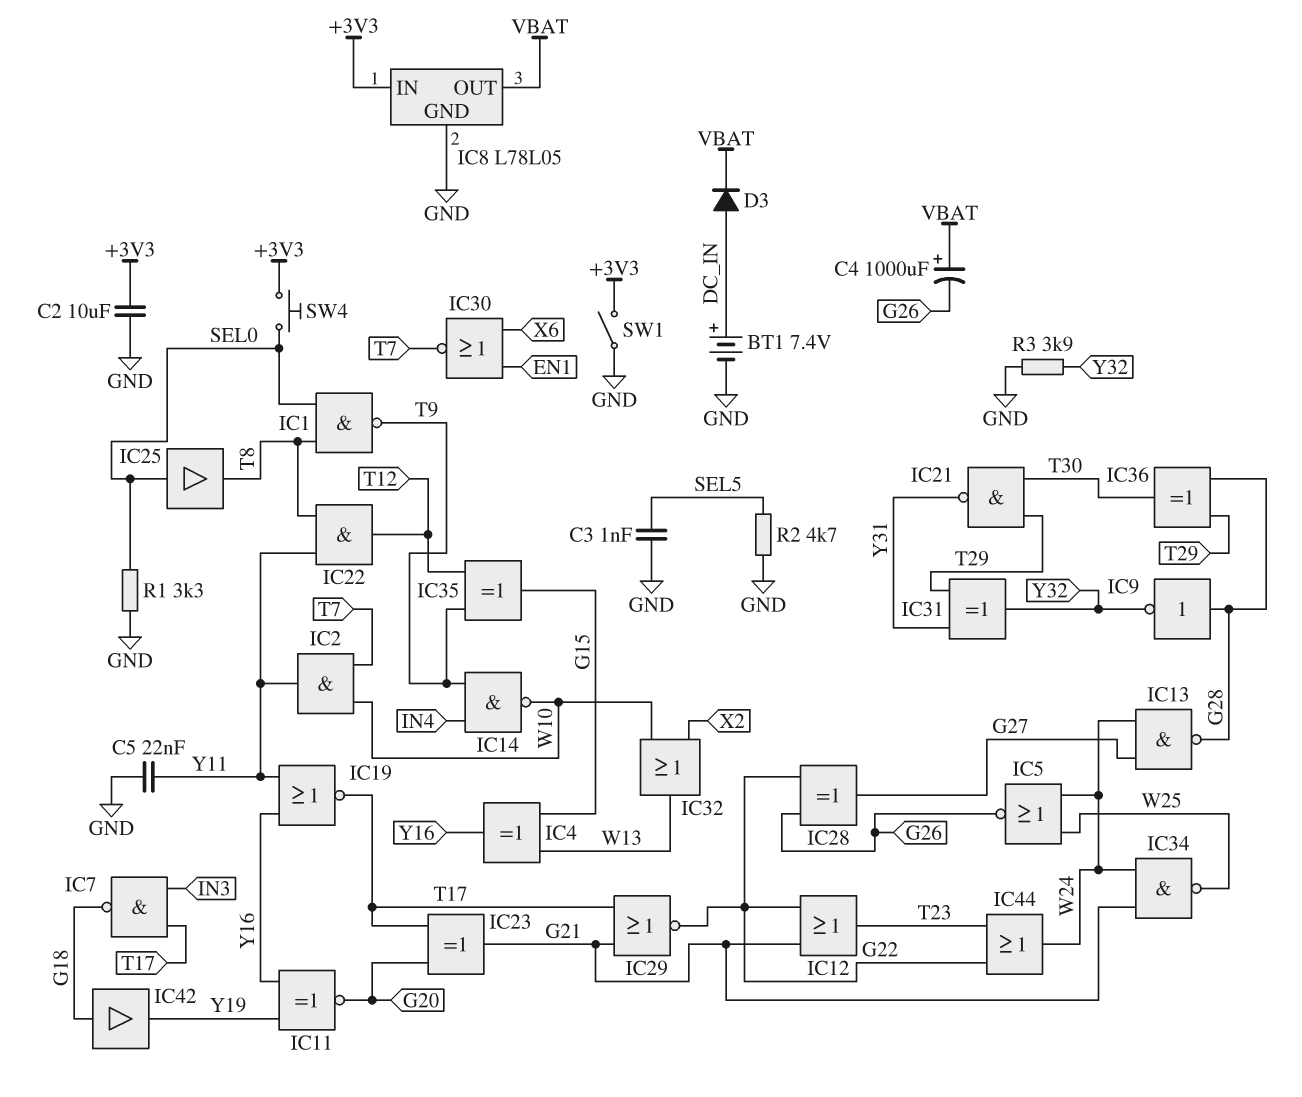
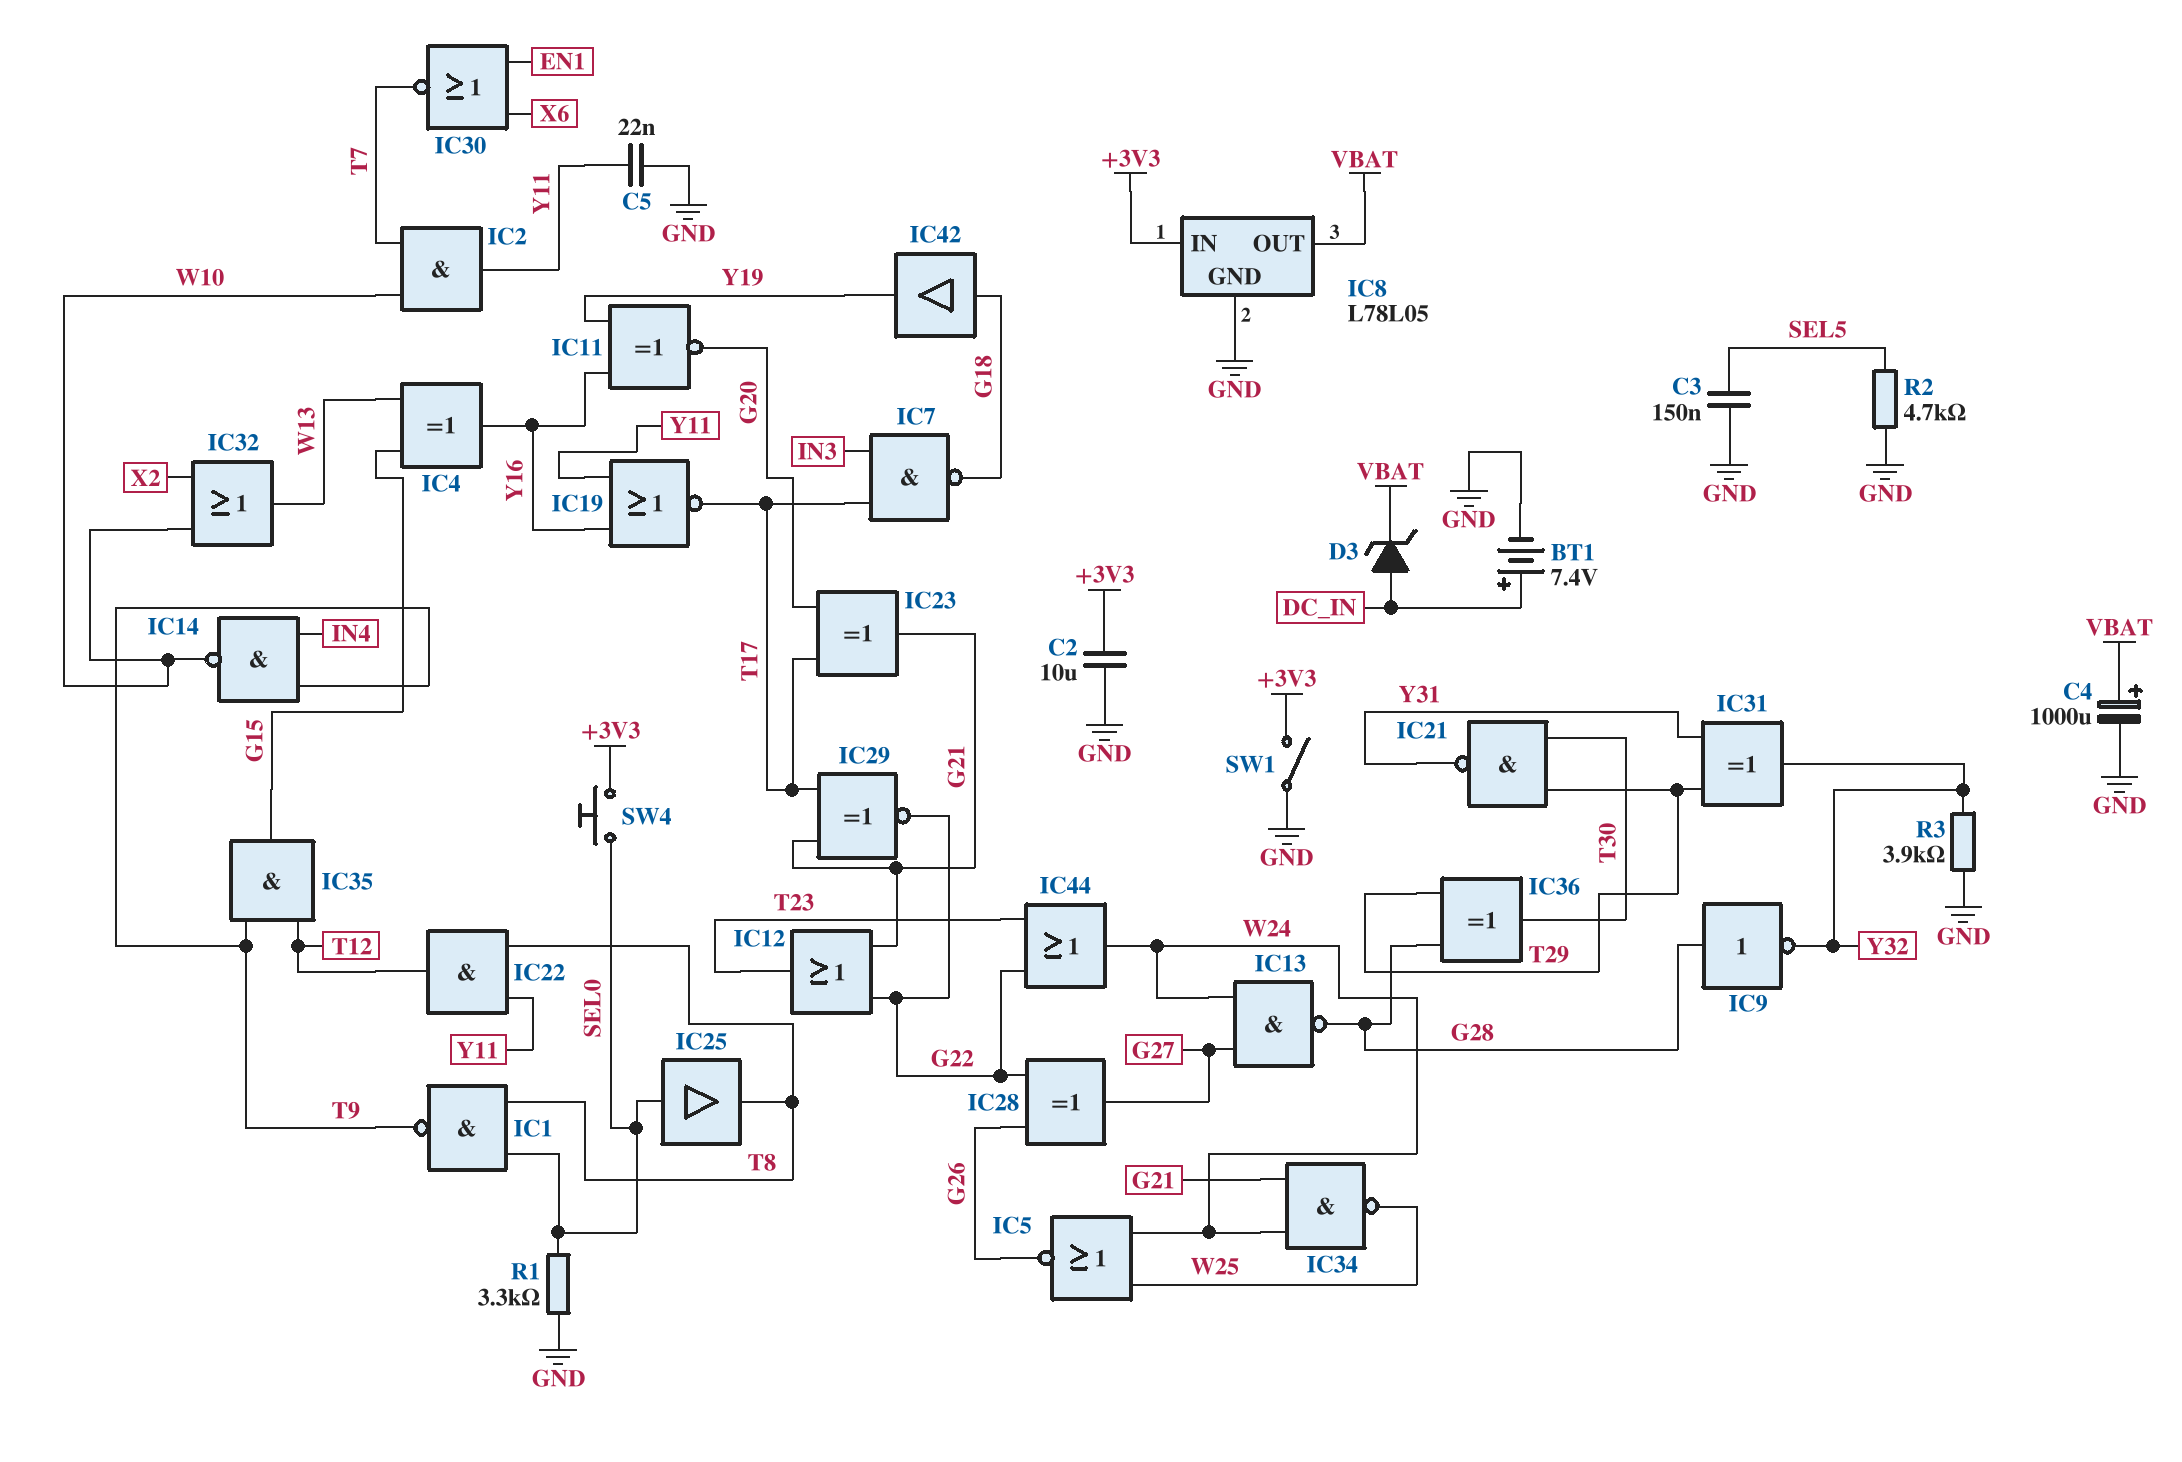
C3: 1nF (GND, SEL5) -> 150nF (GND, SEL5)
C4: 1000uF (plus VBAT, minus G26) -> 1000uF (plus VBAT, minus GND)
D3: diode (A DC_IN, K VBAT) -> zener (A DC_IN, K VBAT)
IC29: NOR (in G21, in T17, out G22) -> XNOR (in G21, in T17, out G22)
IC35: XOR (in T9, in T12, out G15) -> AND (in T9, in T12, out G15)

